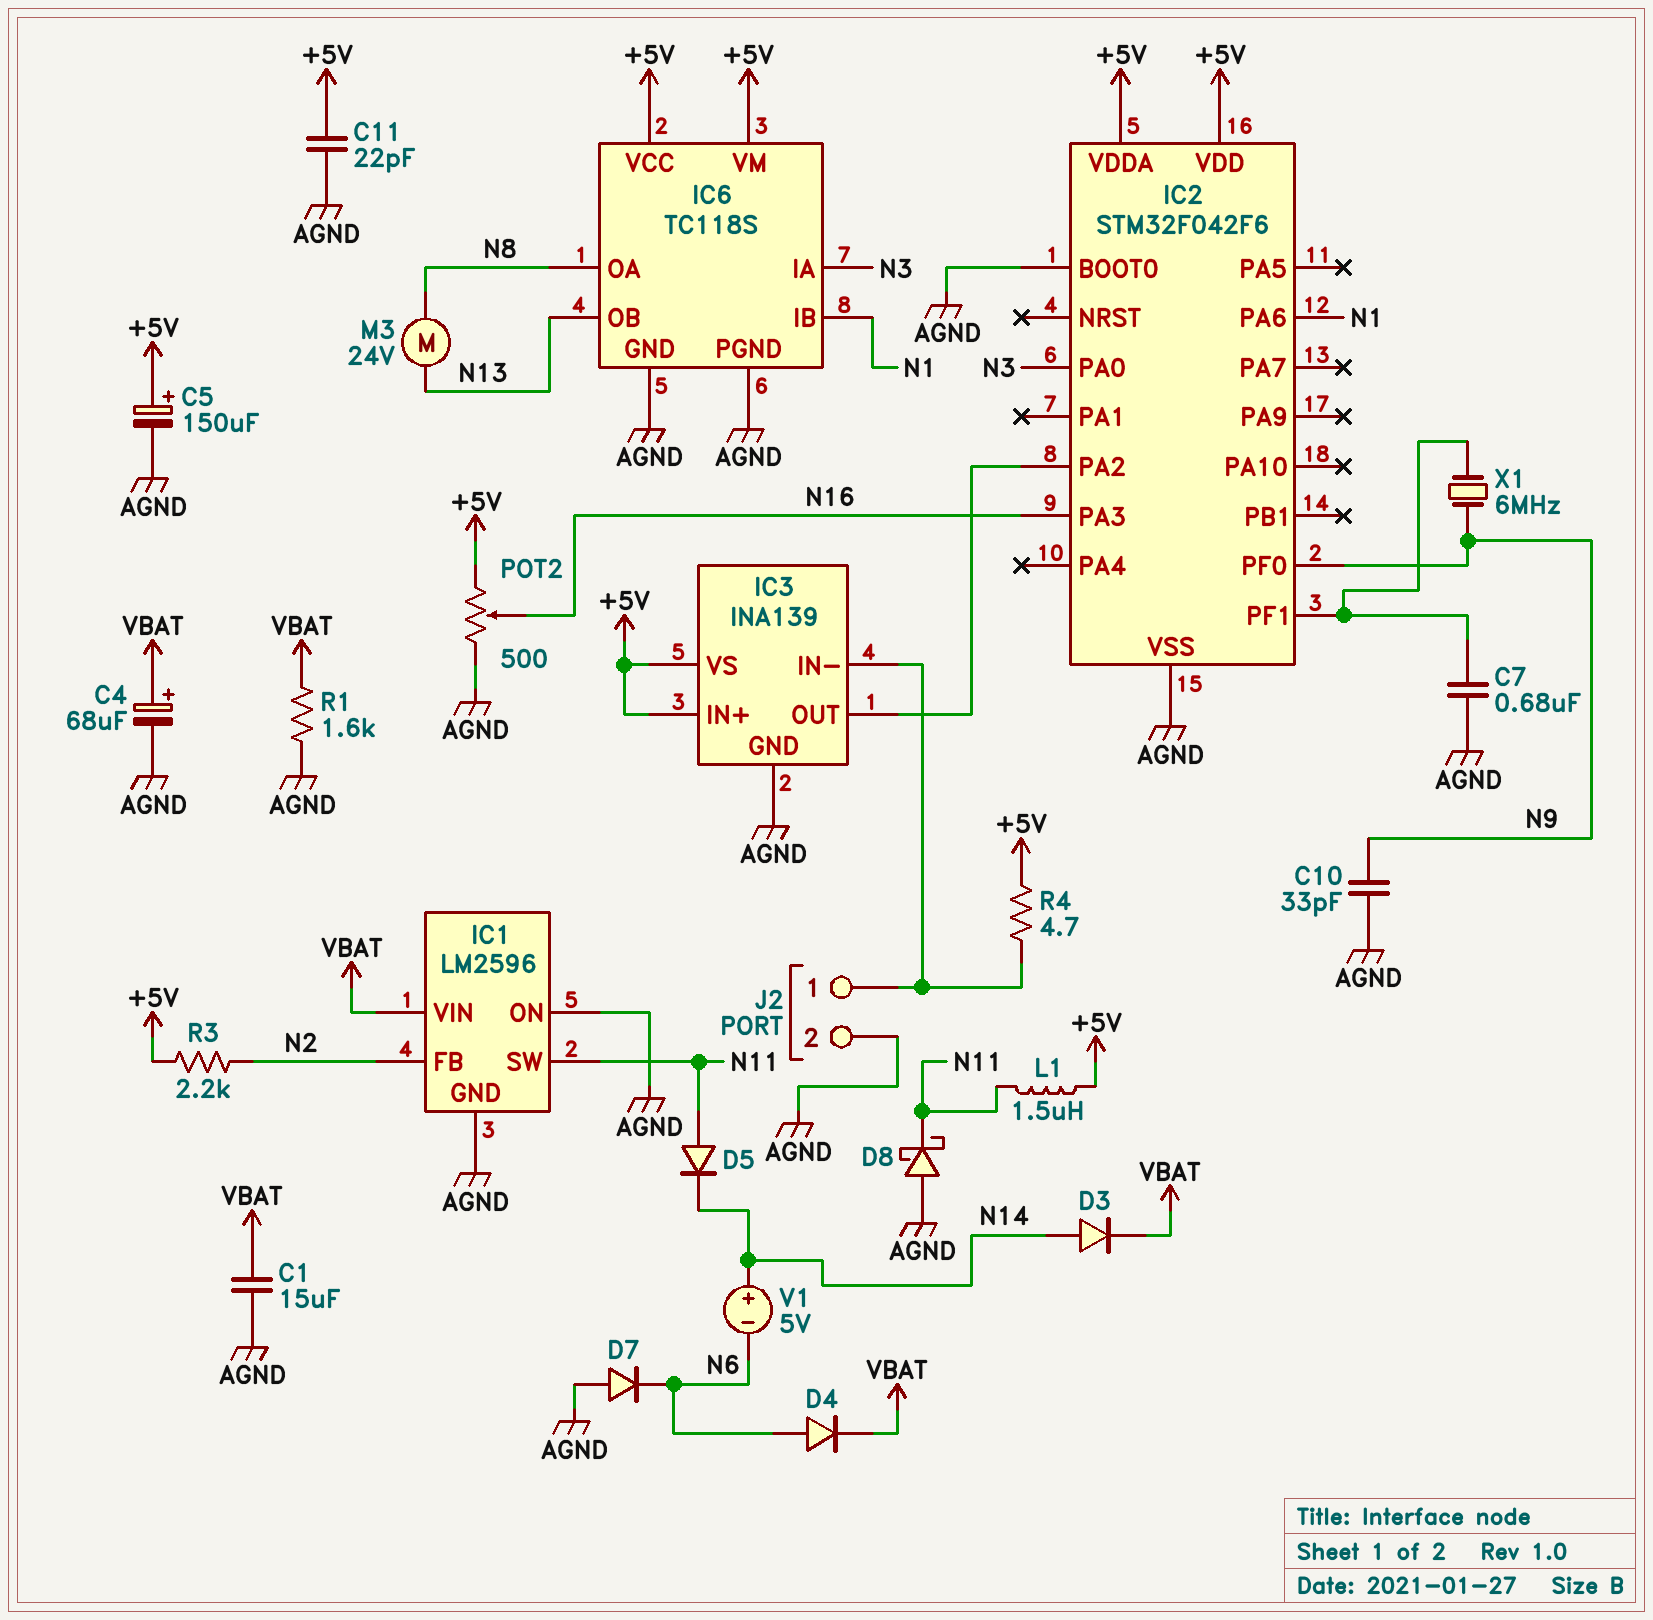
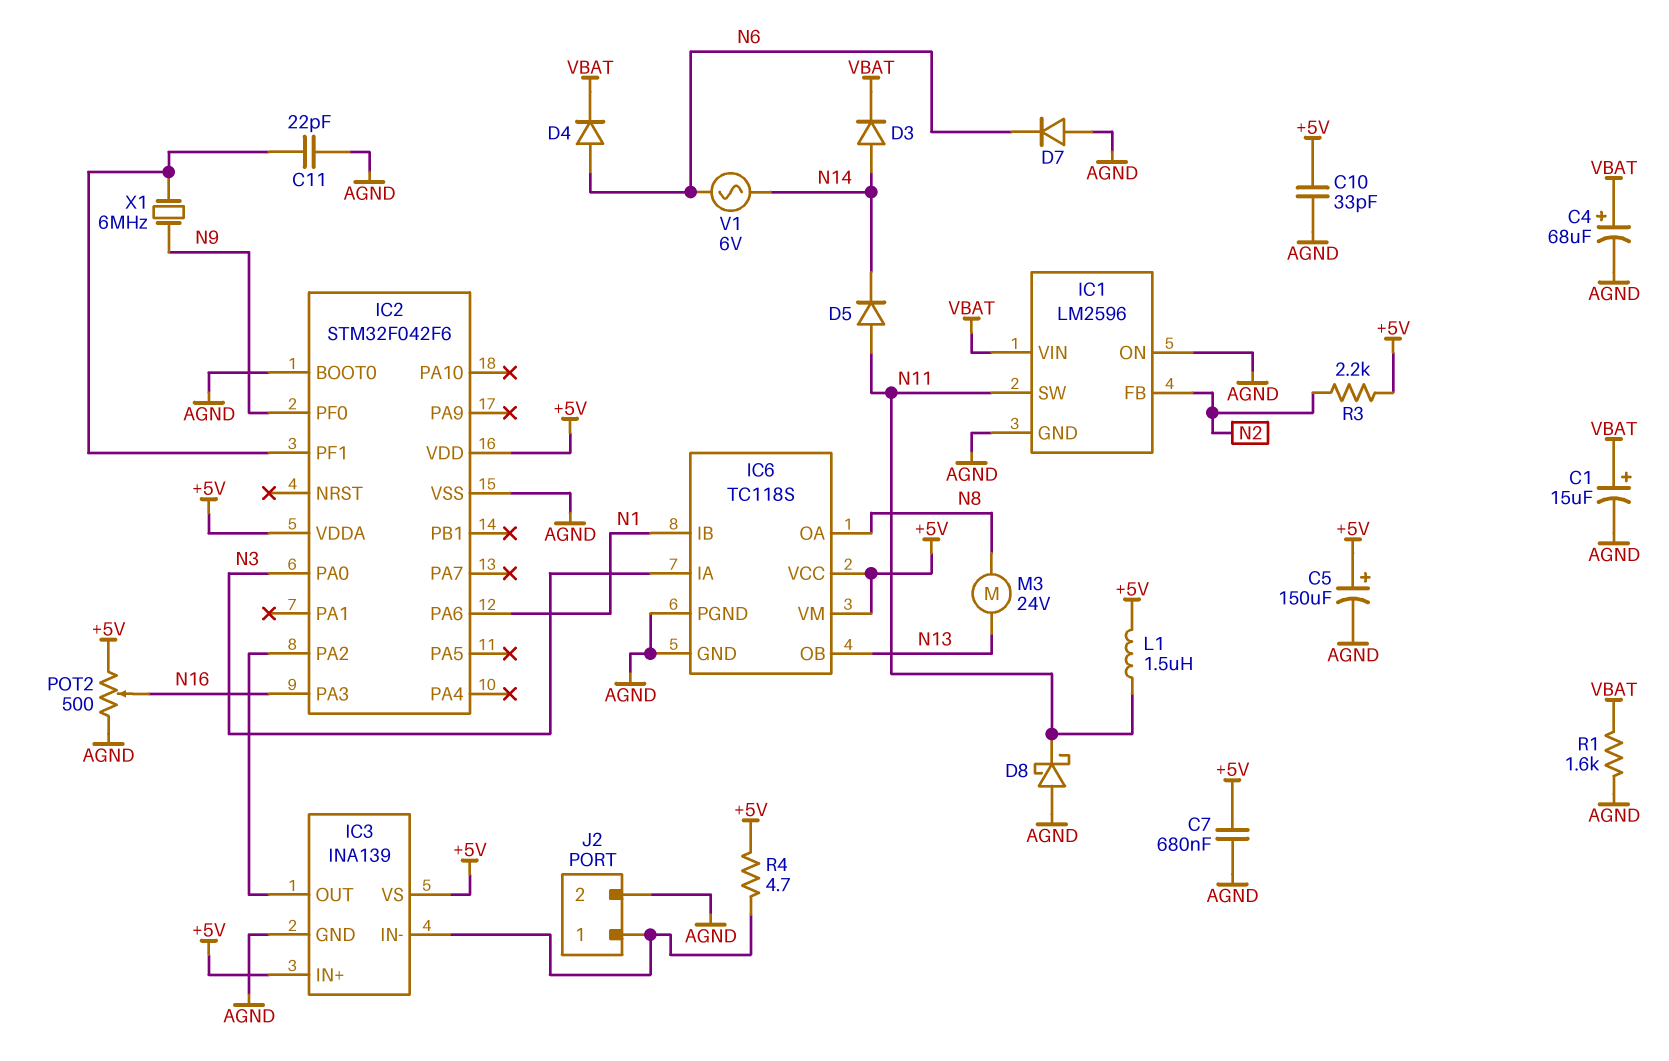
C1: 15uF (AGND, VBAT) -> 15uF (plus VBAT, minus AGND)
C7: 680nF (AGND, IC2/PF1) -> 680nF (+5V, AGND)
C10: 33pF (AGND, N9) -> 33pF (+5V, AGND)
C11: 22pF (+5V, AGND) -> 22pF (AGND, IC2/PF1)
V1: 5V (plus N14, minus N6) -> AC 6V (N6, N14)

